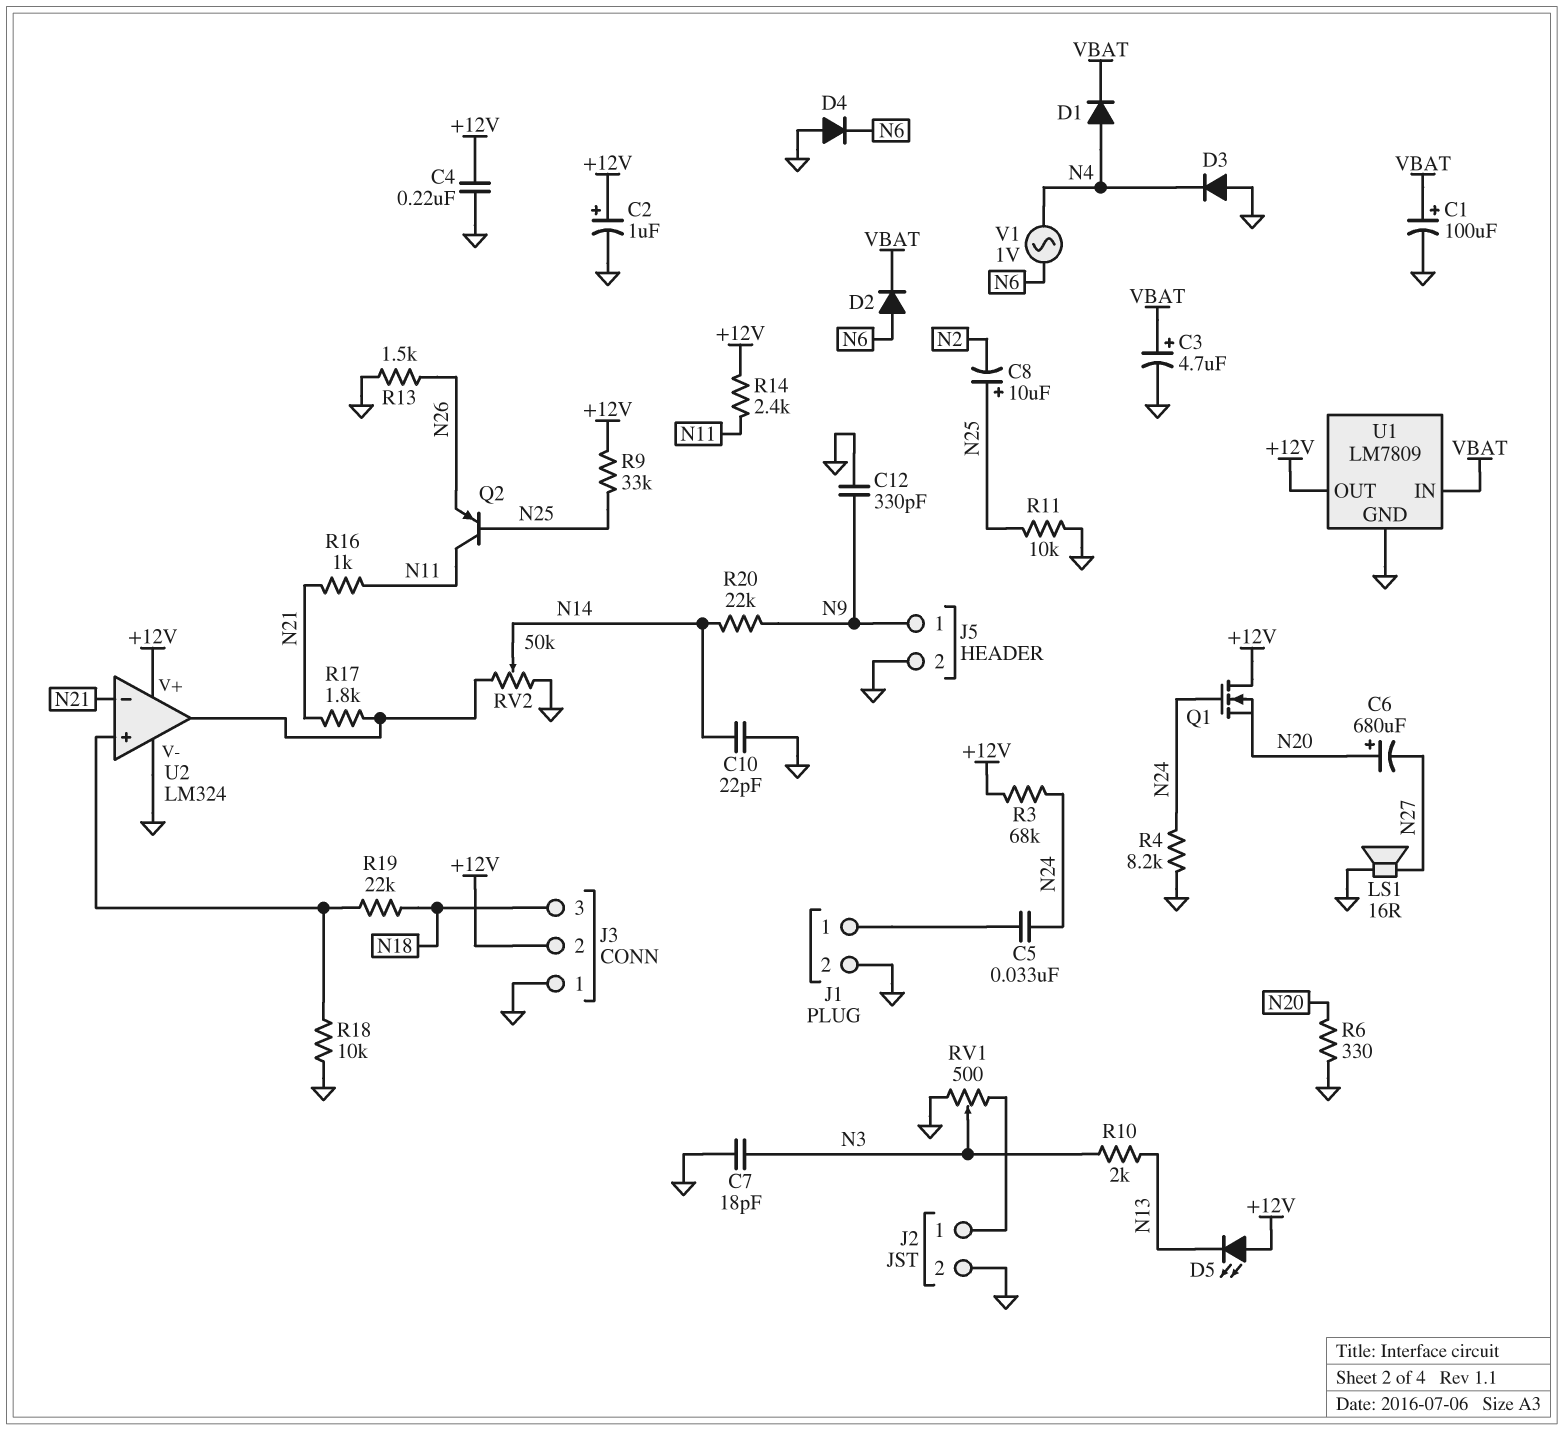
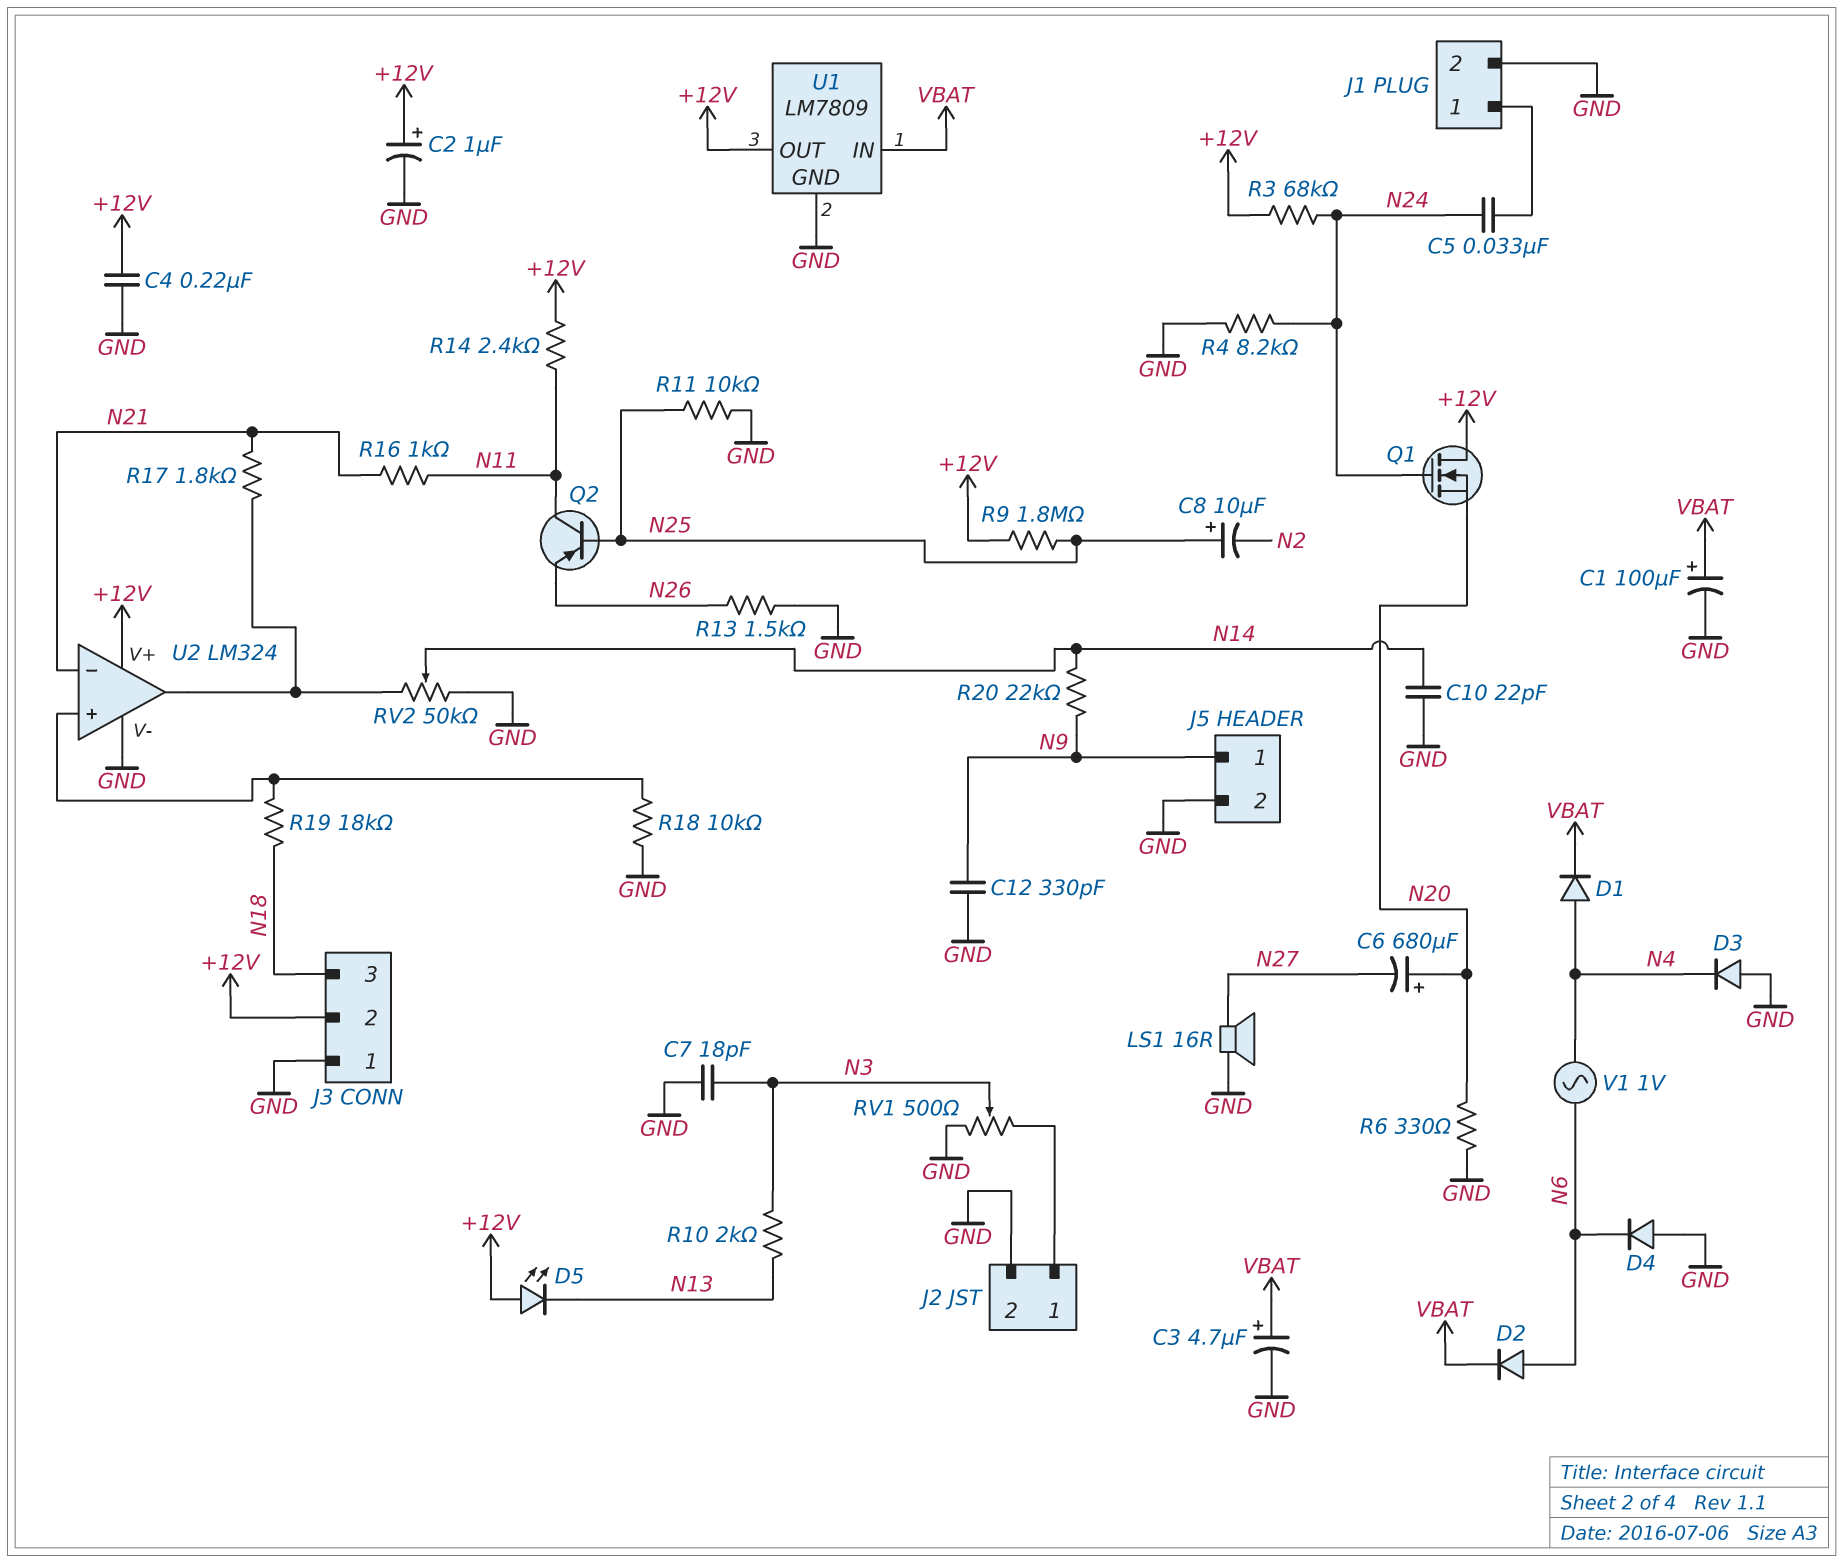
R9: 33k (+12V, N25) -> 1.8M (+12V, N25)
R19: 22k (N18, U2/in+) -> 18k (N18, U2/in+)

